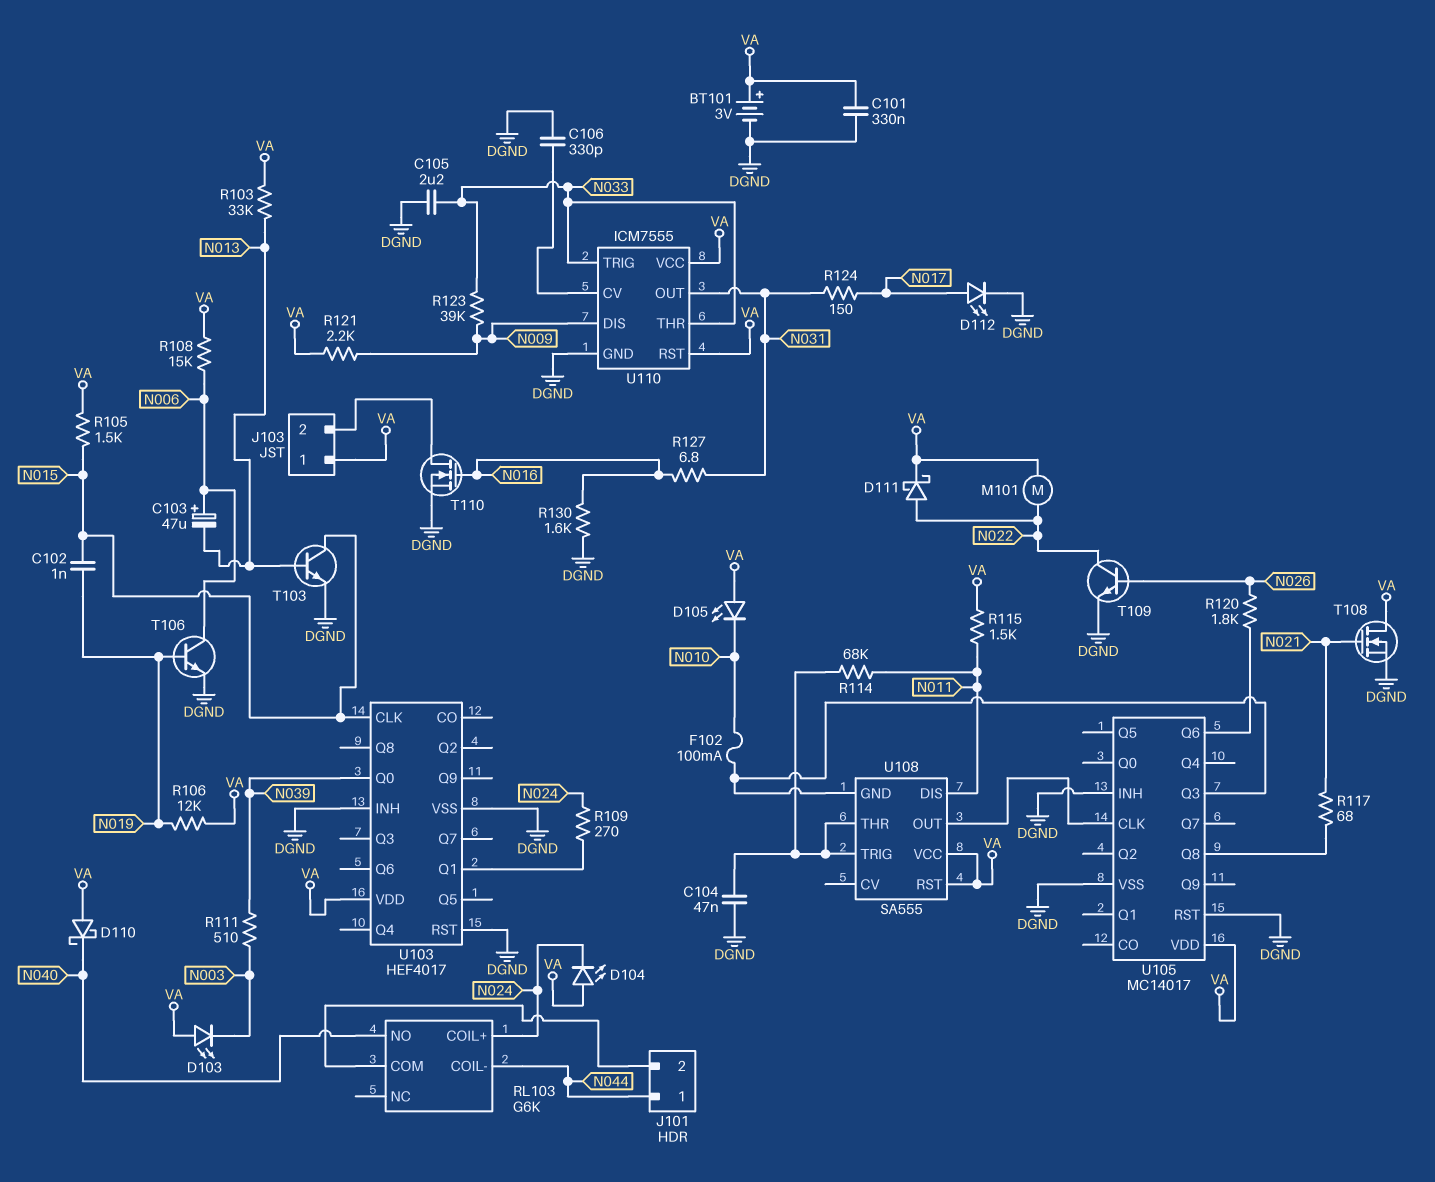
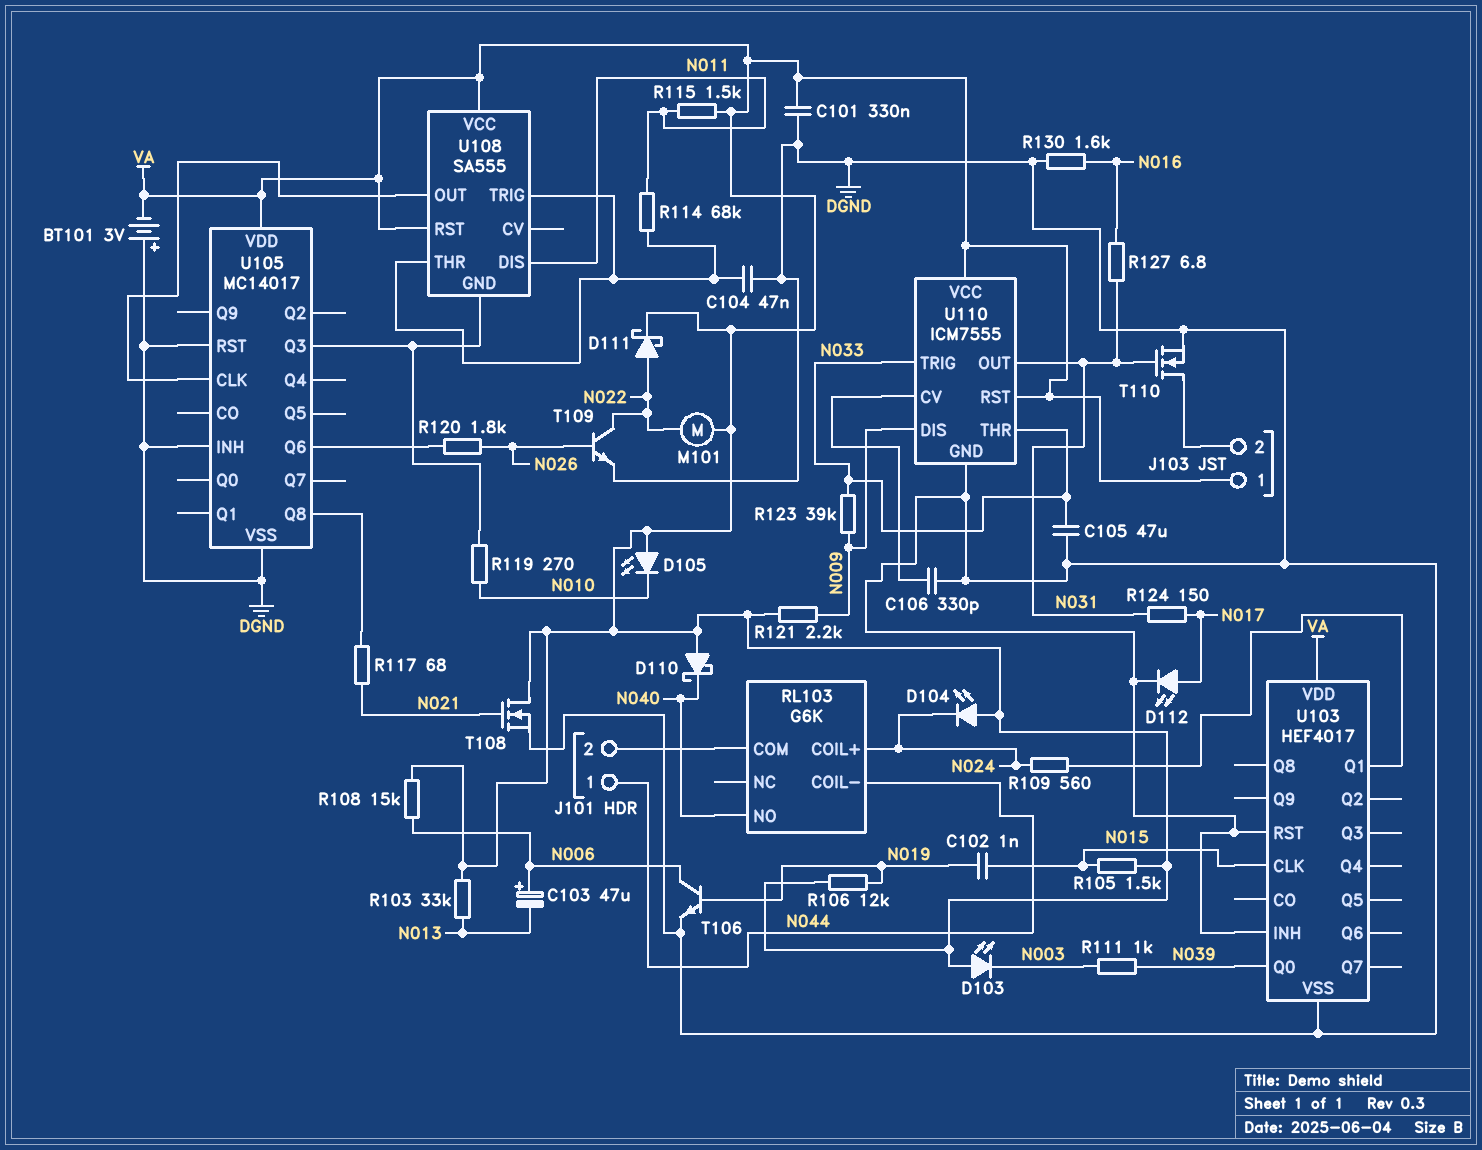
BT101: 3V (plus VA, minus DGND) -> 3V (plus DGND, minus VA)
C105: 2.2uF (DGND, N033) -> 47uF (DGND, N033)
F102: 100mA (N010, U105/Q3) -> none
R109: 270 (N024, U103/Q1) -> 560 (N024, U103/Q1)
R111: 510 (N003, N039) -> 1k (N003, N039)
R119: none -> 270 (N010, U105/Q3)
T103: NPN (B N013, C N015, E DGND) -> none
T110: NMOS (G N016, D J103/2, S DGND) -> NMOS (G N031, D J103/2, S DGND)

